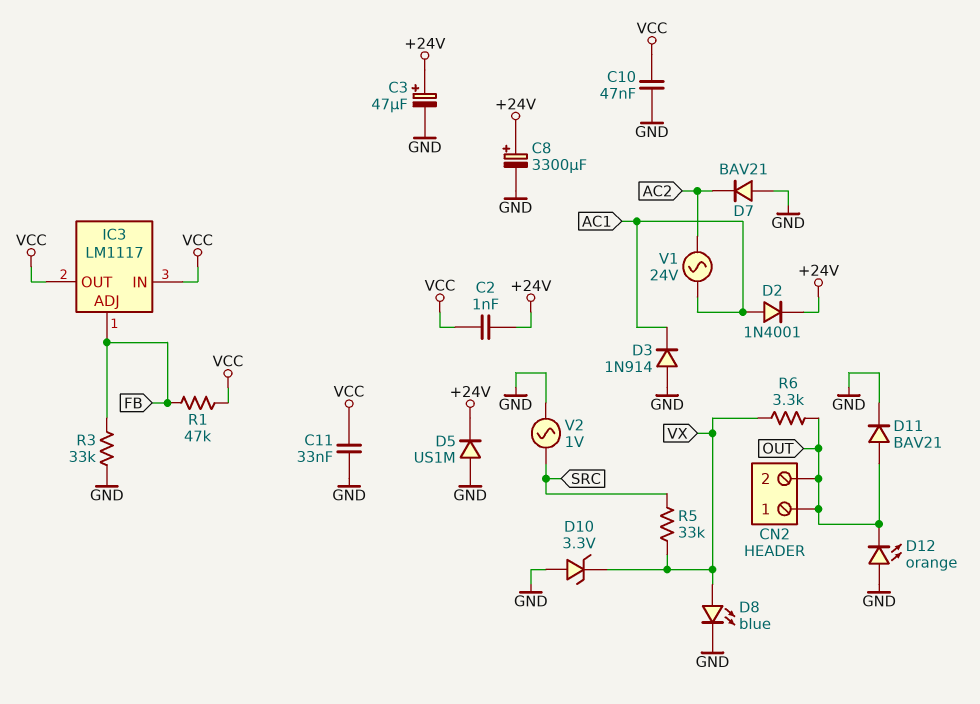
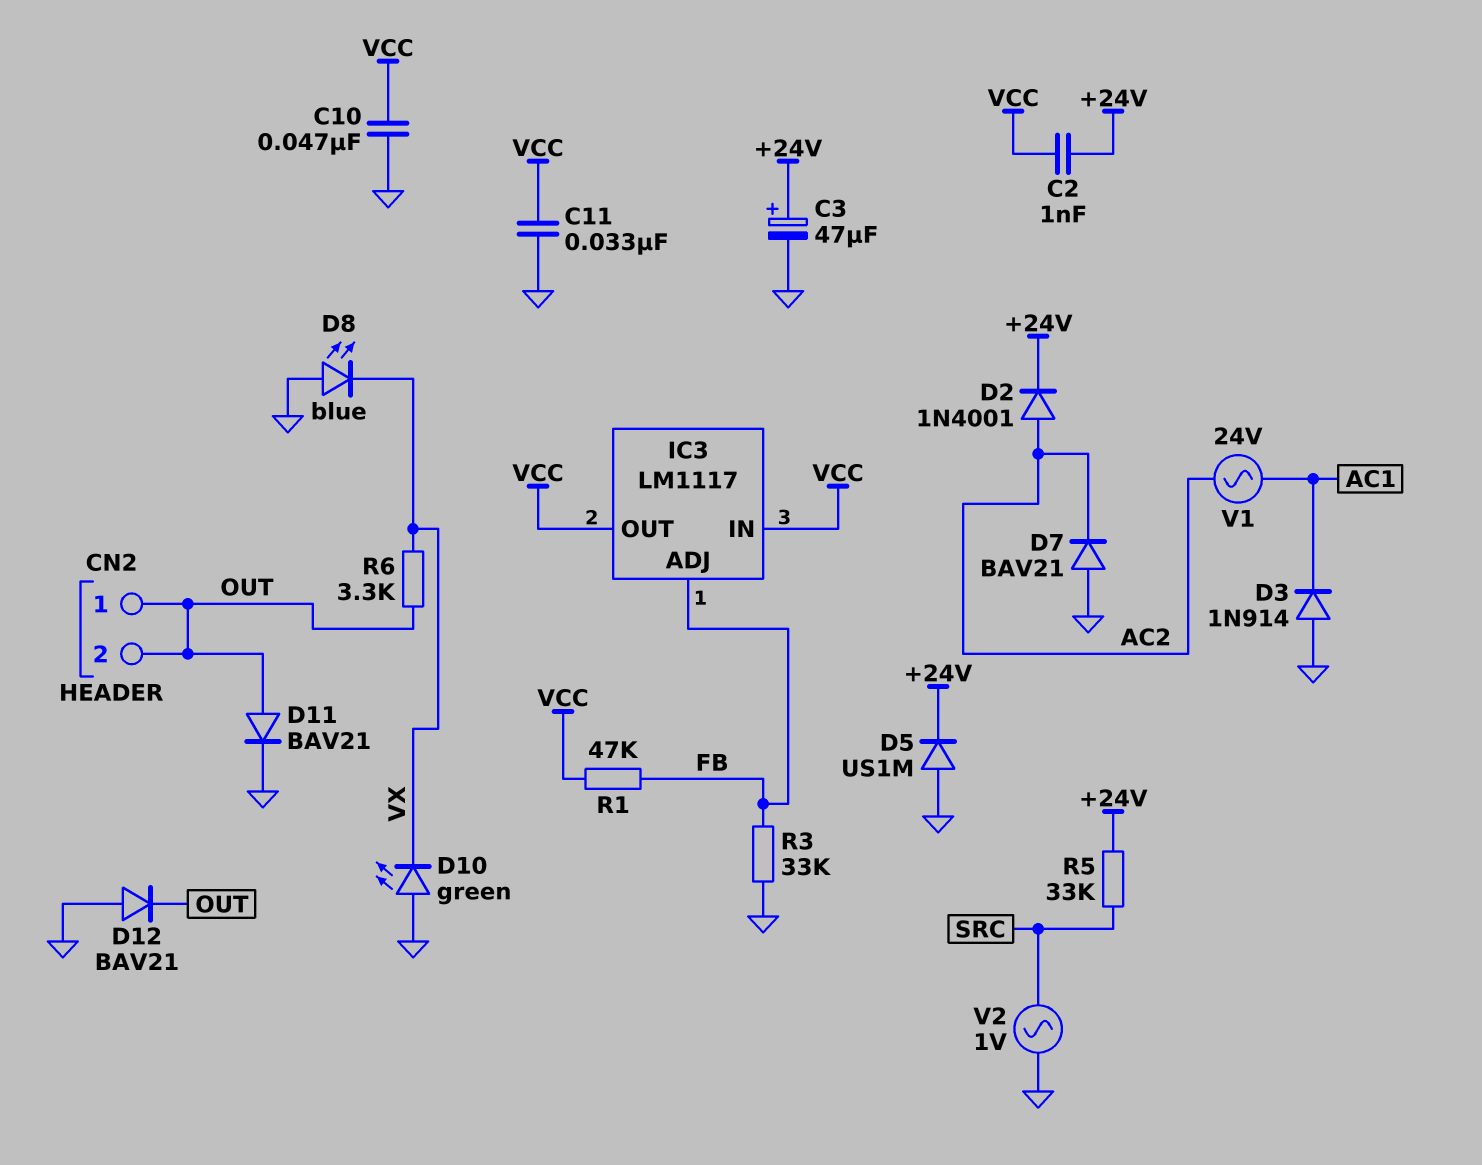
C8: 3300uF (plus +24V, minus GND) -> none
D2: diode 1N4001 (A AC1, K +24V) -> diode 1N4001 (A AC2, K +24V)
D8: LED blue (A VX, K GND) -> LED blue (A GND, K VX)
D10: zener 3.3V (A GND, K VX) -> LED green (A GND, K VX)
D12: LED orange (A GND, K OUT) -> diode BAV21 (A GND, K OUT)
R5: 33k (SRC, VX) -> 33k (+24V, SRC)

